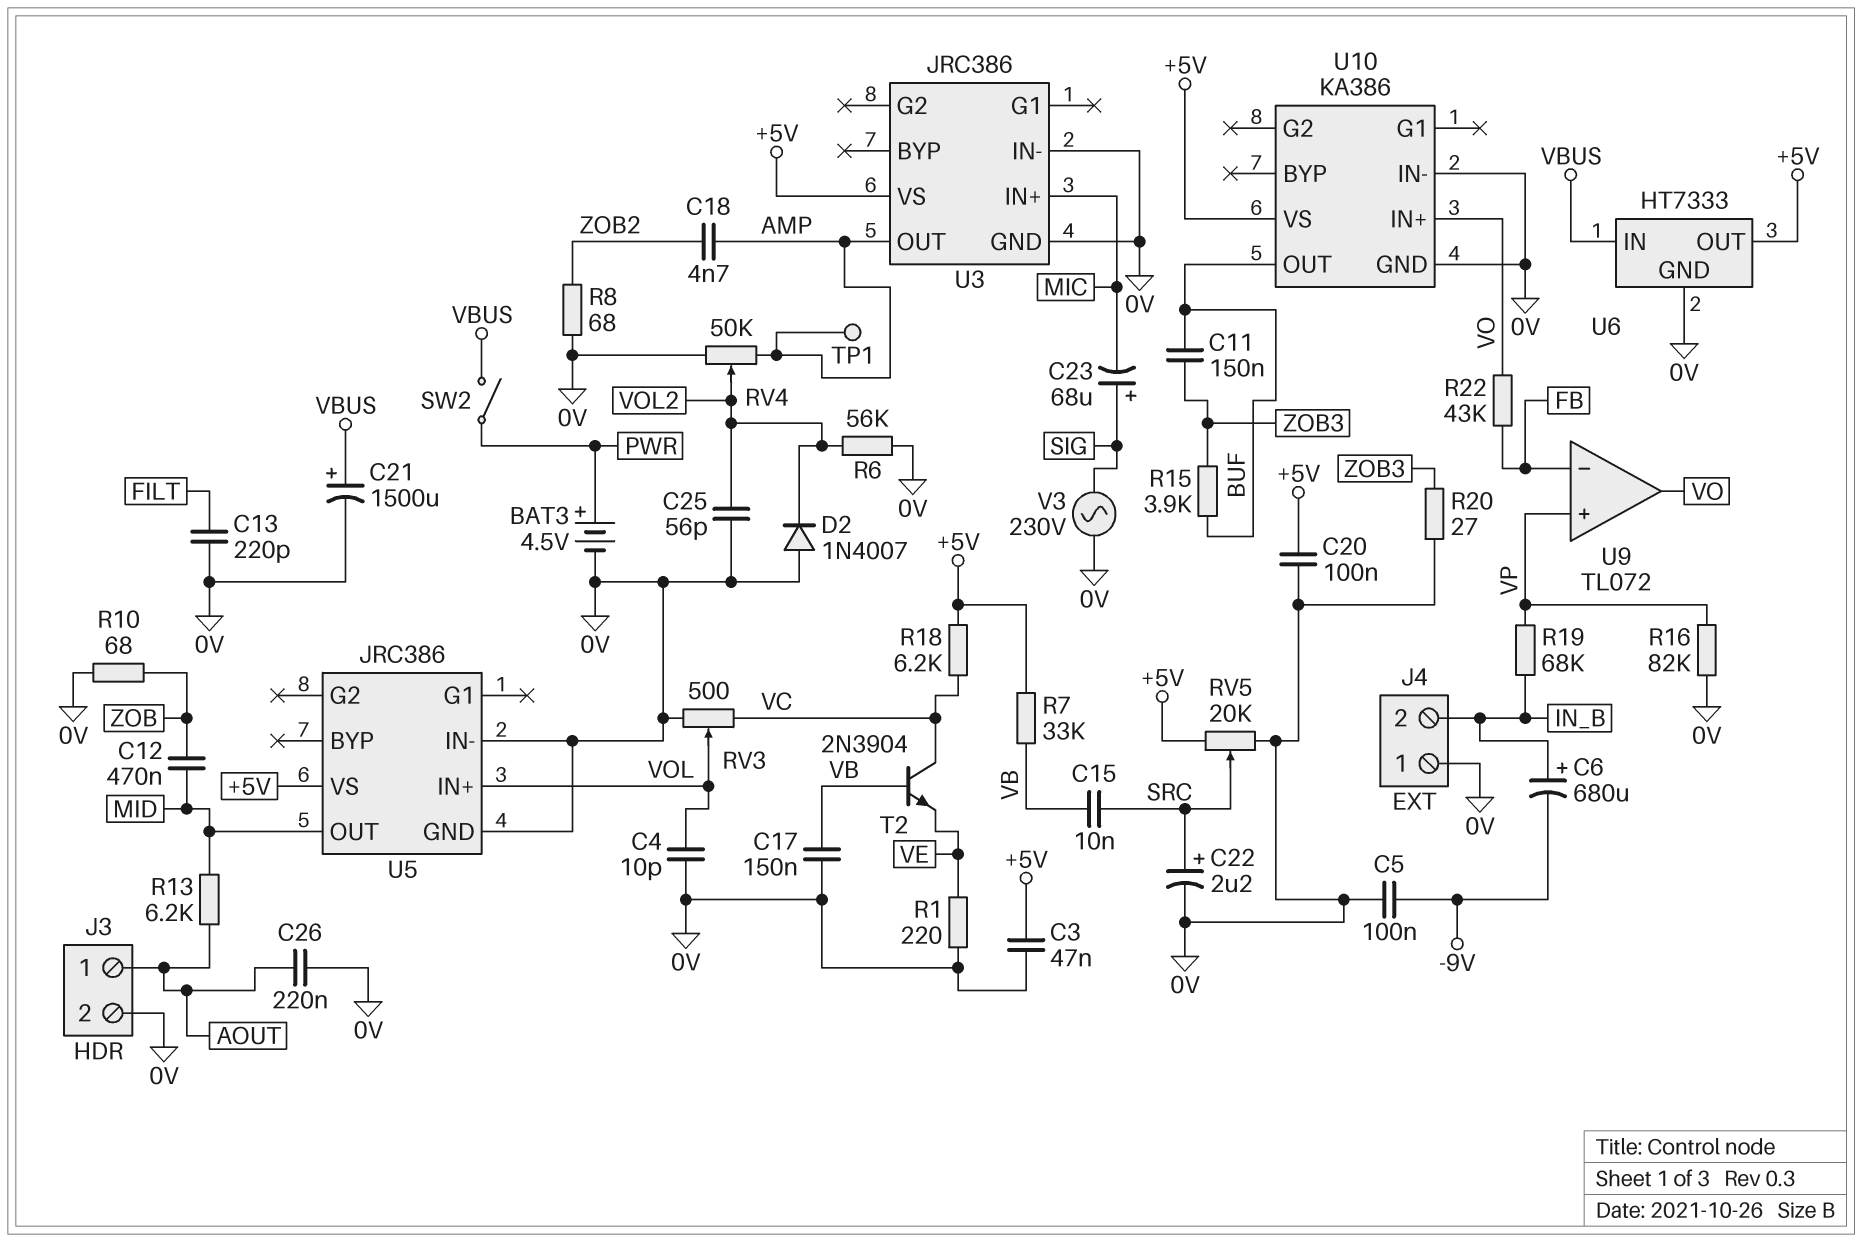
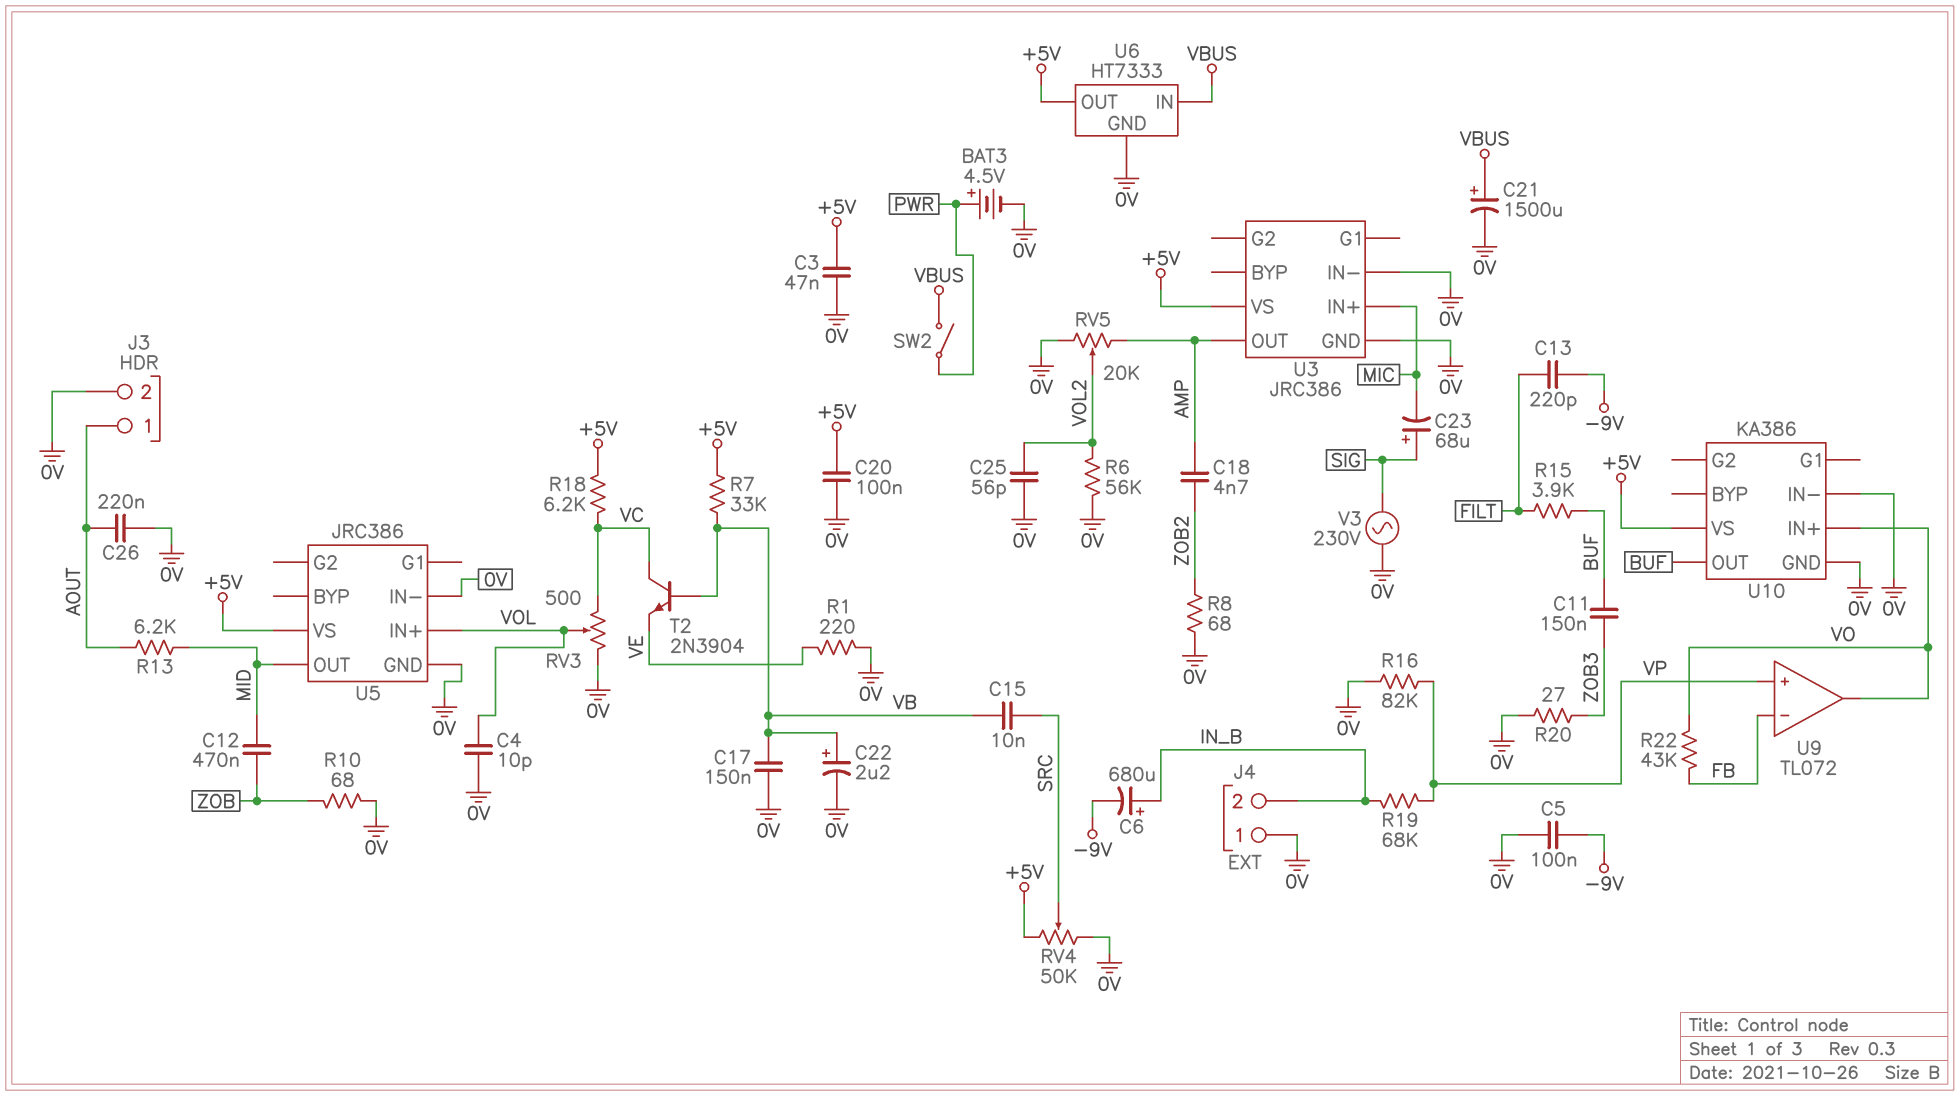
C13: 220pF (0V, FILT) -> 220pF (-9V, FILT)
C22: 2.2uF (plus SRC, minus 0V) -> 2.2uF (plus VB, minus 0V)
D2: diode 1N4007 (A 0V, K VOL2) -> none
R15: 3.9k (BUF, ZOB3) -> 3.9k (BUF, FILT)
RV4: 50k (0V, AMP, wiper VOL2) -> 50k (+5V, 0V, wiper SRC)
RV5: 20k (+5V, 0V, wiper SRC) -> 20k (0V, AMP, wiper VOL2)
TP1: test point (AMP) -> none

